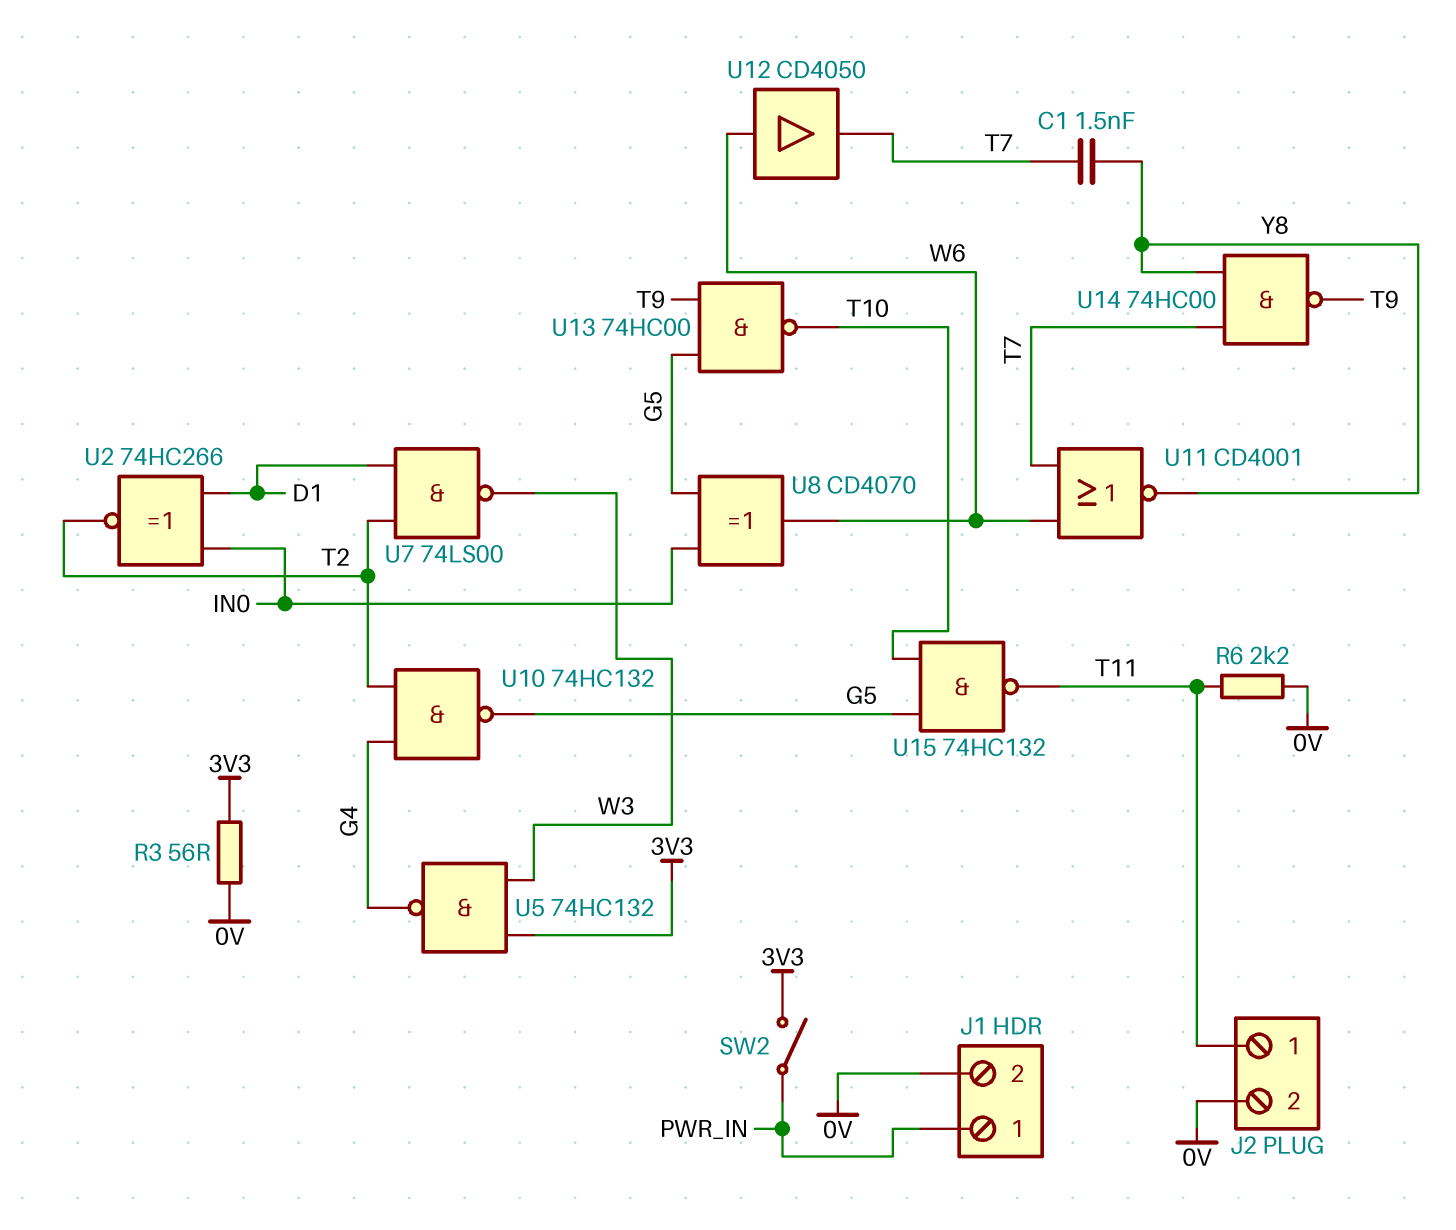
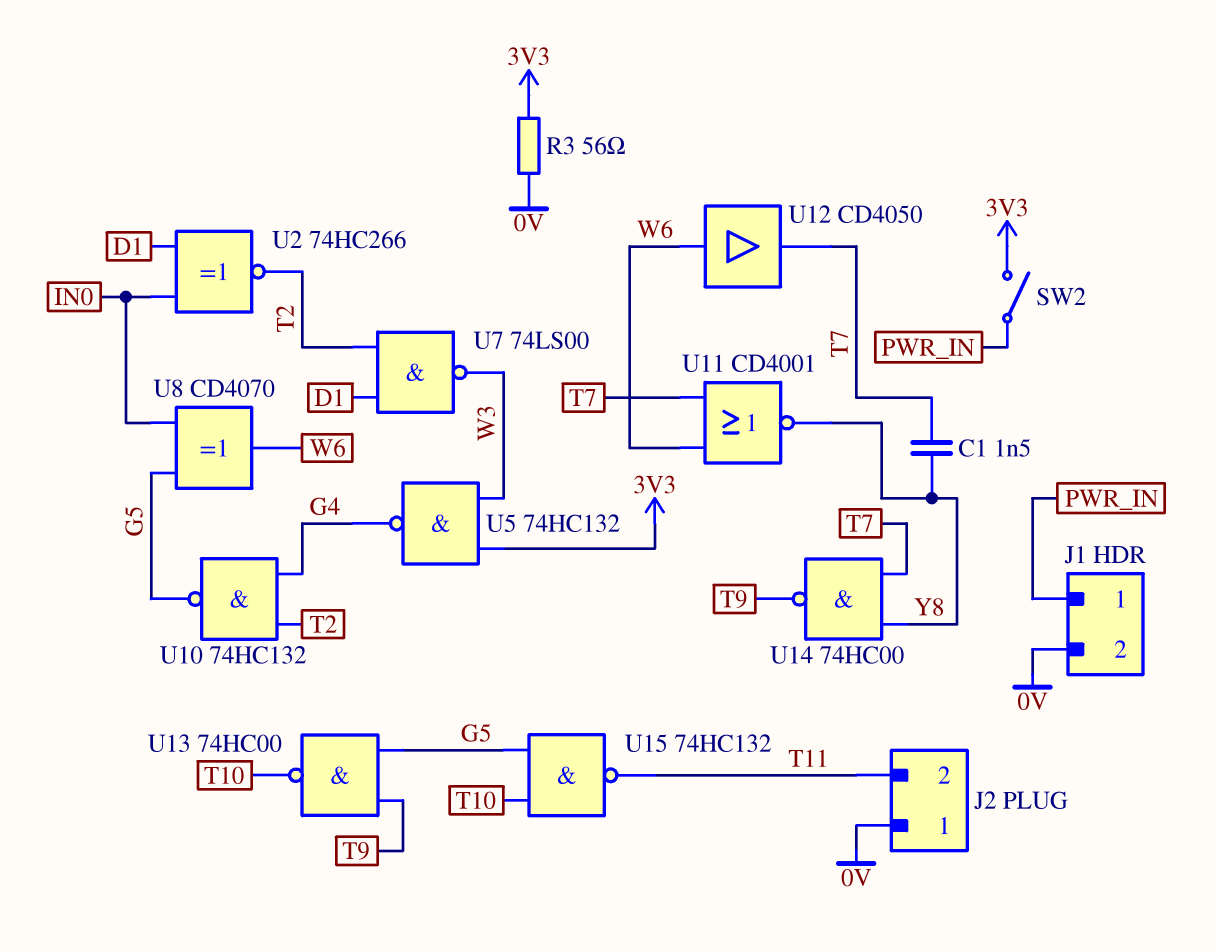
J2 pin 1: T11 -> 0V
J2 pin 2: 0V -> T11
R6: 2.2k (0V, T11) -> none

